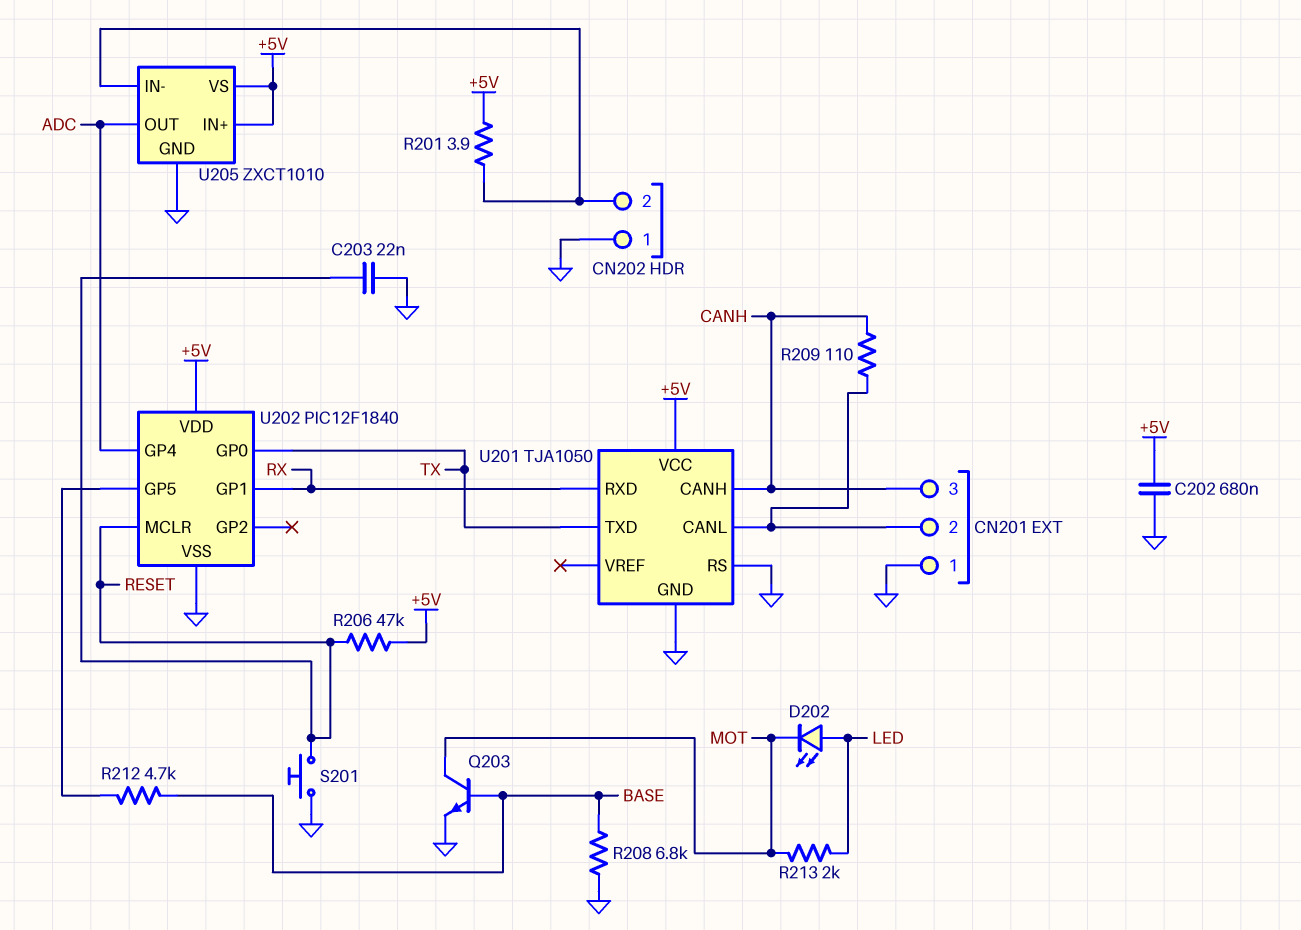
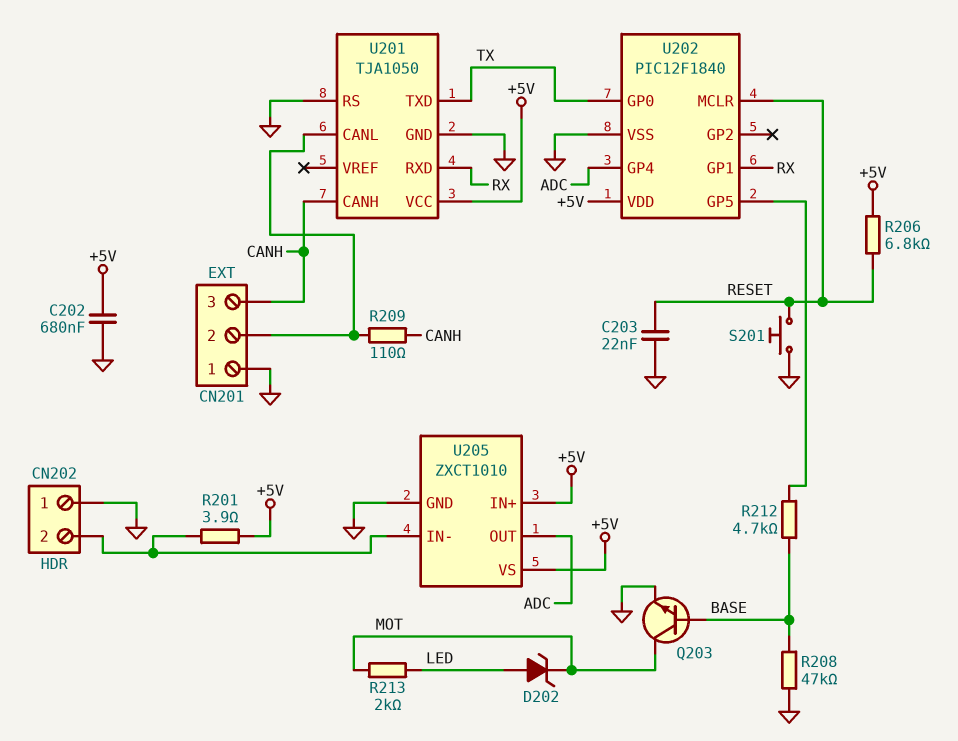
D202: LED (A LED, K MOT) -> zener (A LED, K MOT)
R206: 47k (+5V, RESET) -> 6.8k (+5V, RESET)
R208: 6.8k (BASE, GND) -> 47k (BASE, GND)

